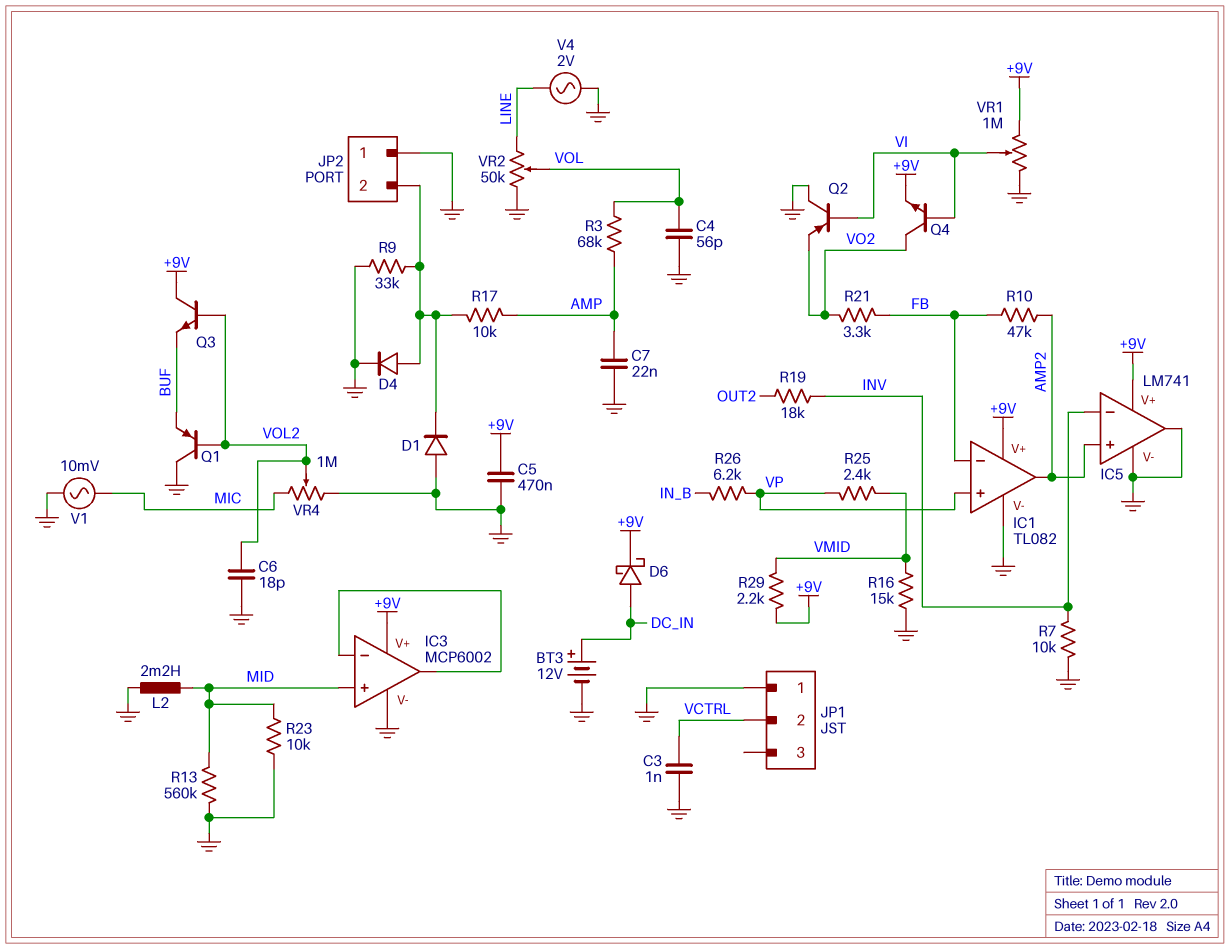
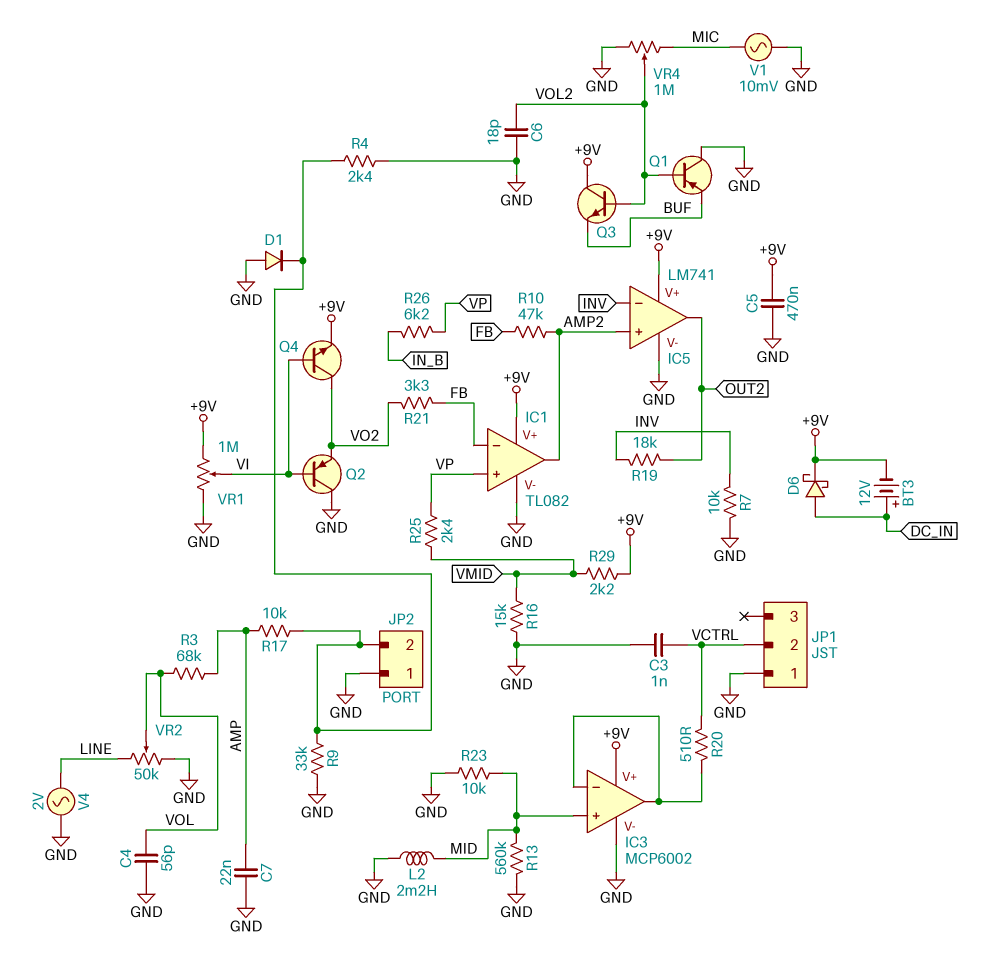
BT3: 12V (plus DC_IN, minus GND) -> 12V (plus DC_IN, minus +9V)
D4: diode (A JP2/2, K GND) -> none
IC5 pin out: GND -> OUT2
R4: none -> 2.4k (GND, JP2/2)
R20: none -> 510 (IC3/in-, VCTRL)

